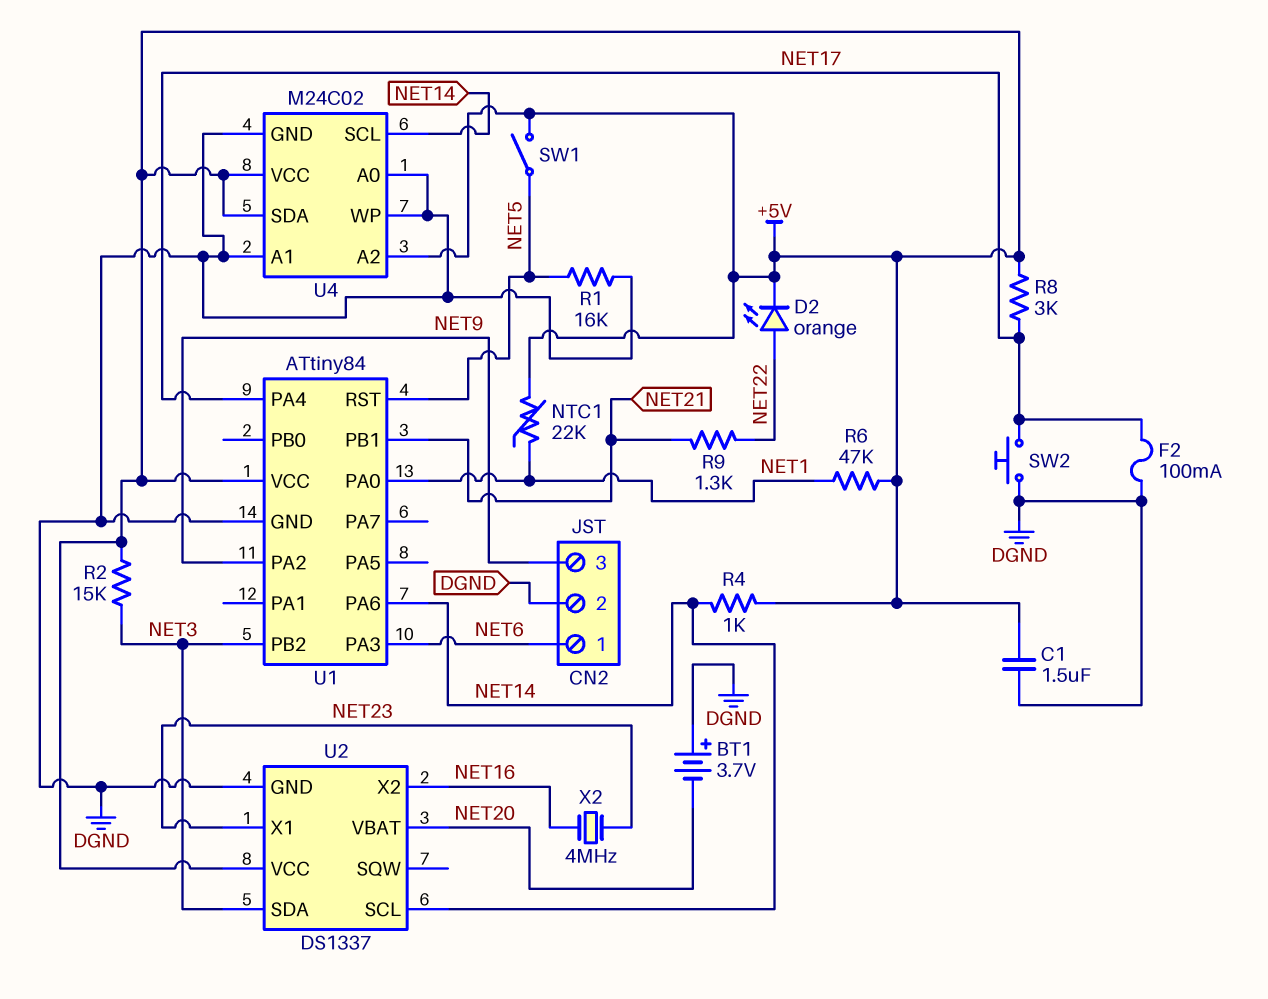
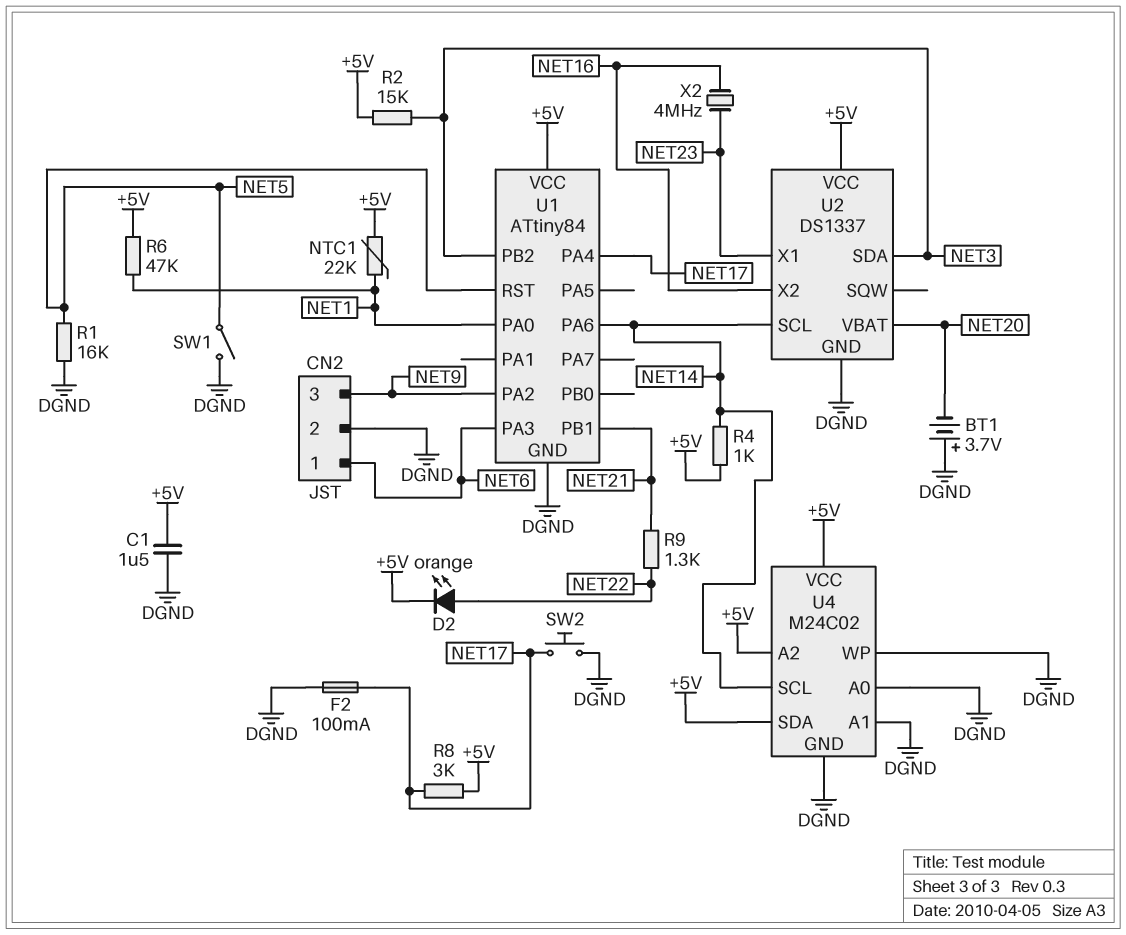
SW1: switch (+5V, NET5) -> switch (DGND, NET5)

